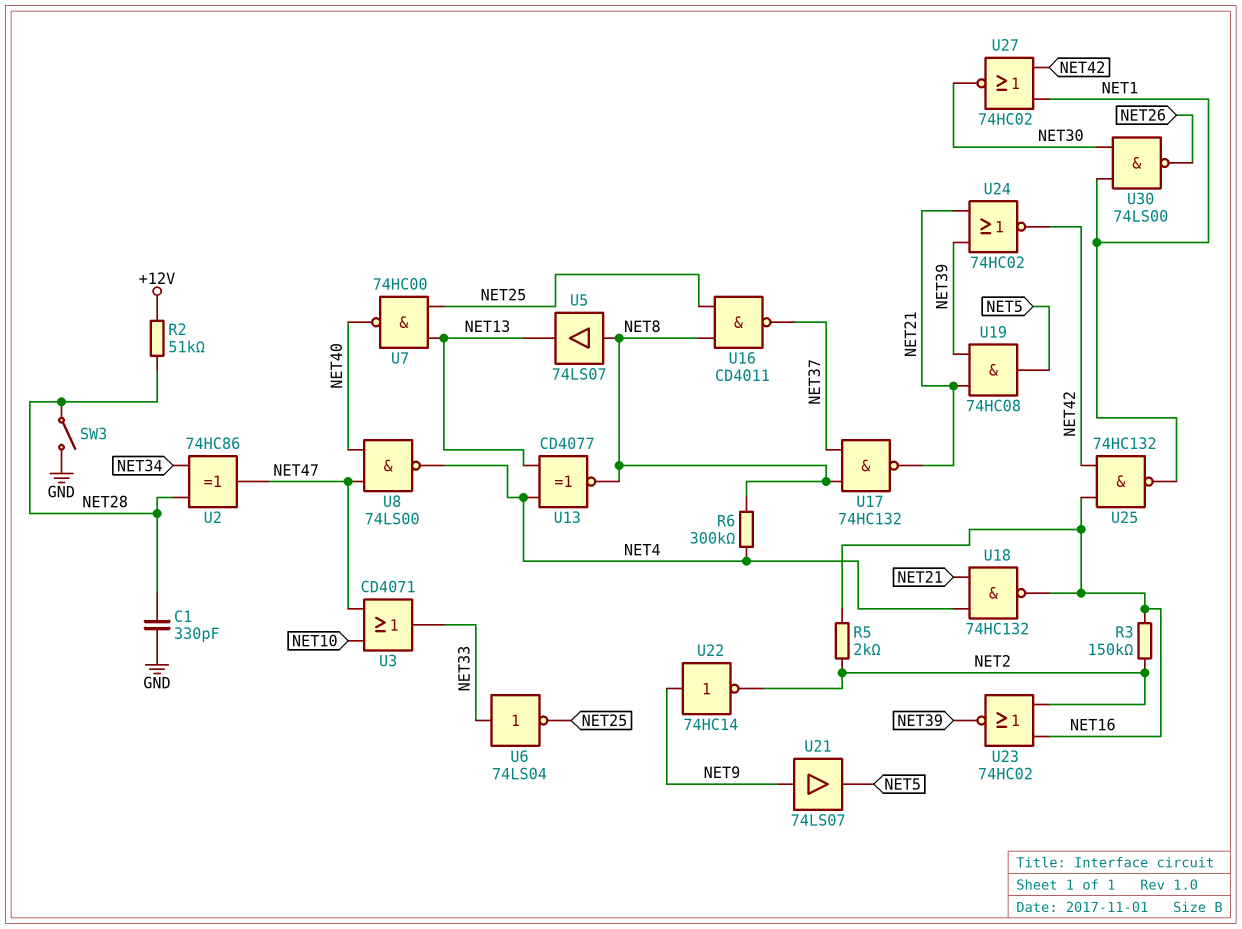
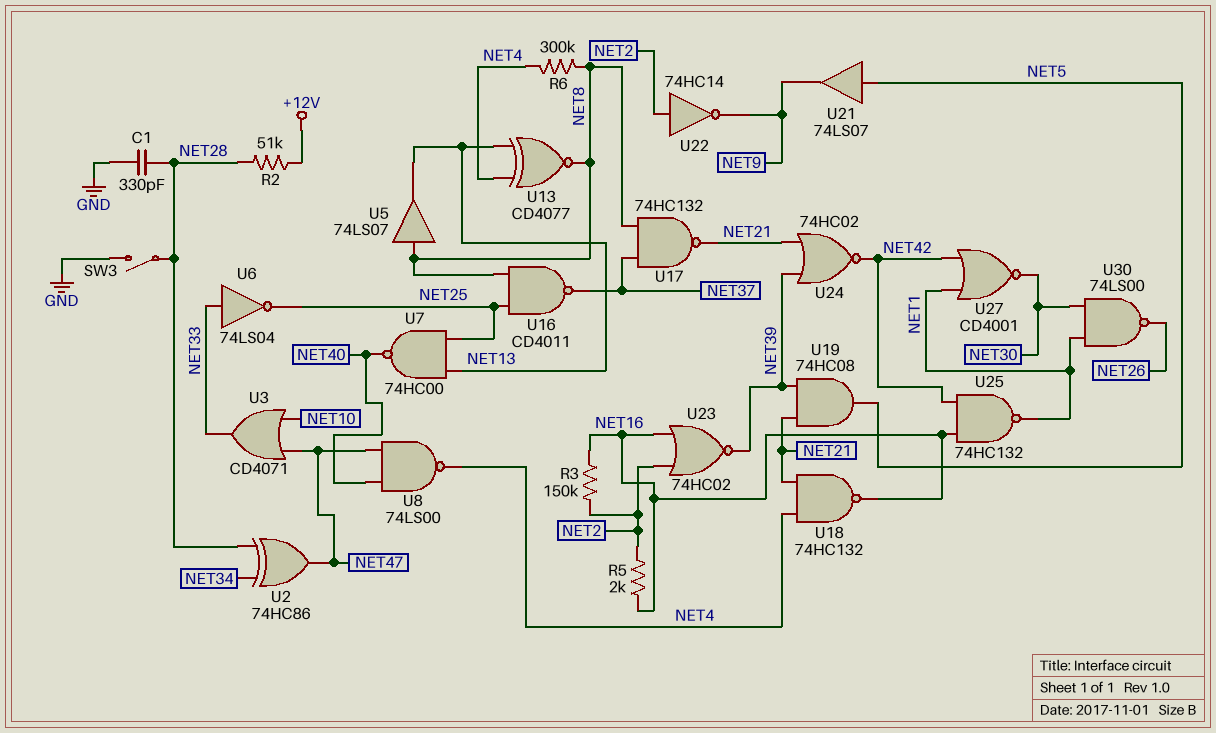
U21: buffer 74LS07 (in NET9, out NET5) -> buffer 74LS07 (in NET5, out NET9)
U22: NOT 74HC14 (in NET9, out NET2) -> NOT 74HC14 (in NET2, out NET9)
U27: NOR 74HC02 (in NET1, in NET42, out NET30) -> NOR CD4001 (in NET1, in NET42, out NET30)

